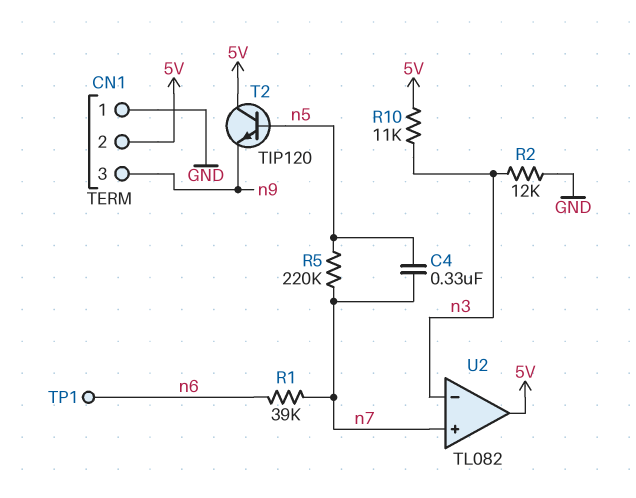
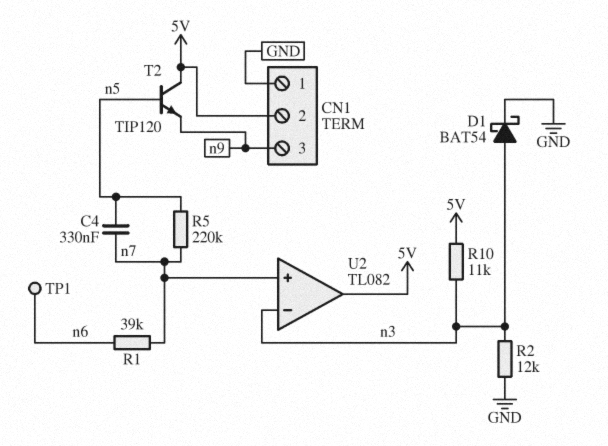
D1: none -> schottky BAT54 (A n3, K GND)

